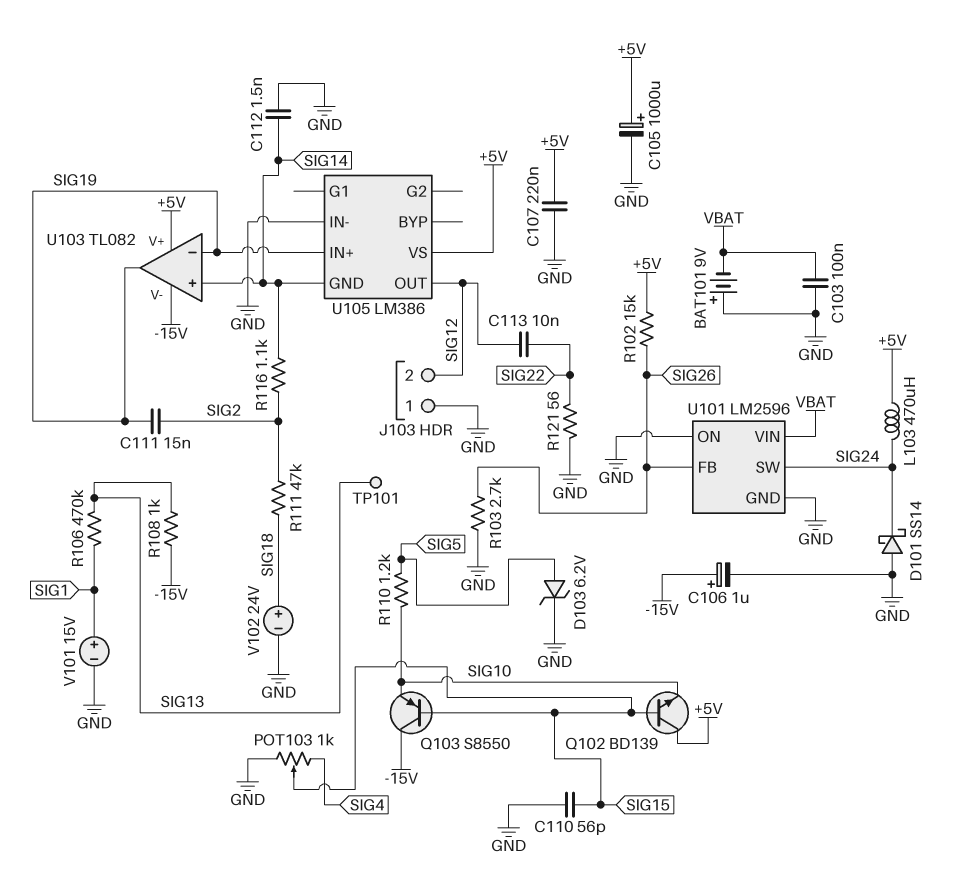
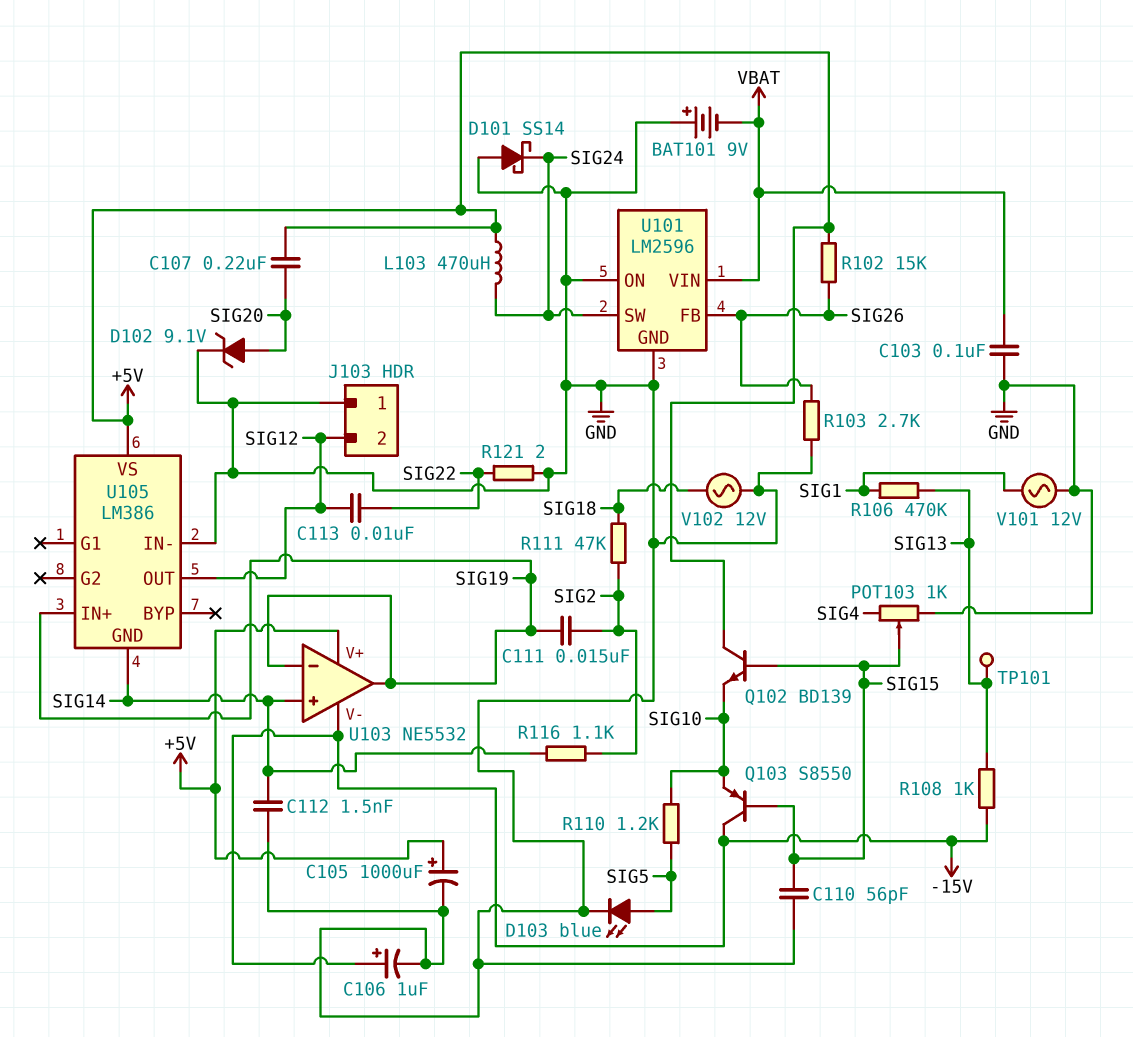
C107: 220nF (+5V, GND) -> 220nF (+5V, SIG20)
D102: none -> zener 9.1V (A SIG20, K GND)
D103: zener 6.2V (A SIG5, K GND) -> LED blue (A SIG5, K GND)
R121: 56 (GND, SIG22) -> 2 (GND, SIG22)
U103: TL082 -> NE5532
V101: 15V (plus SIG1, minus GND) -> AC 12V (GND, SIG1)
V102: 24V (plus SIG18, minus GND) -> AC 12V (GND, SIG18)

